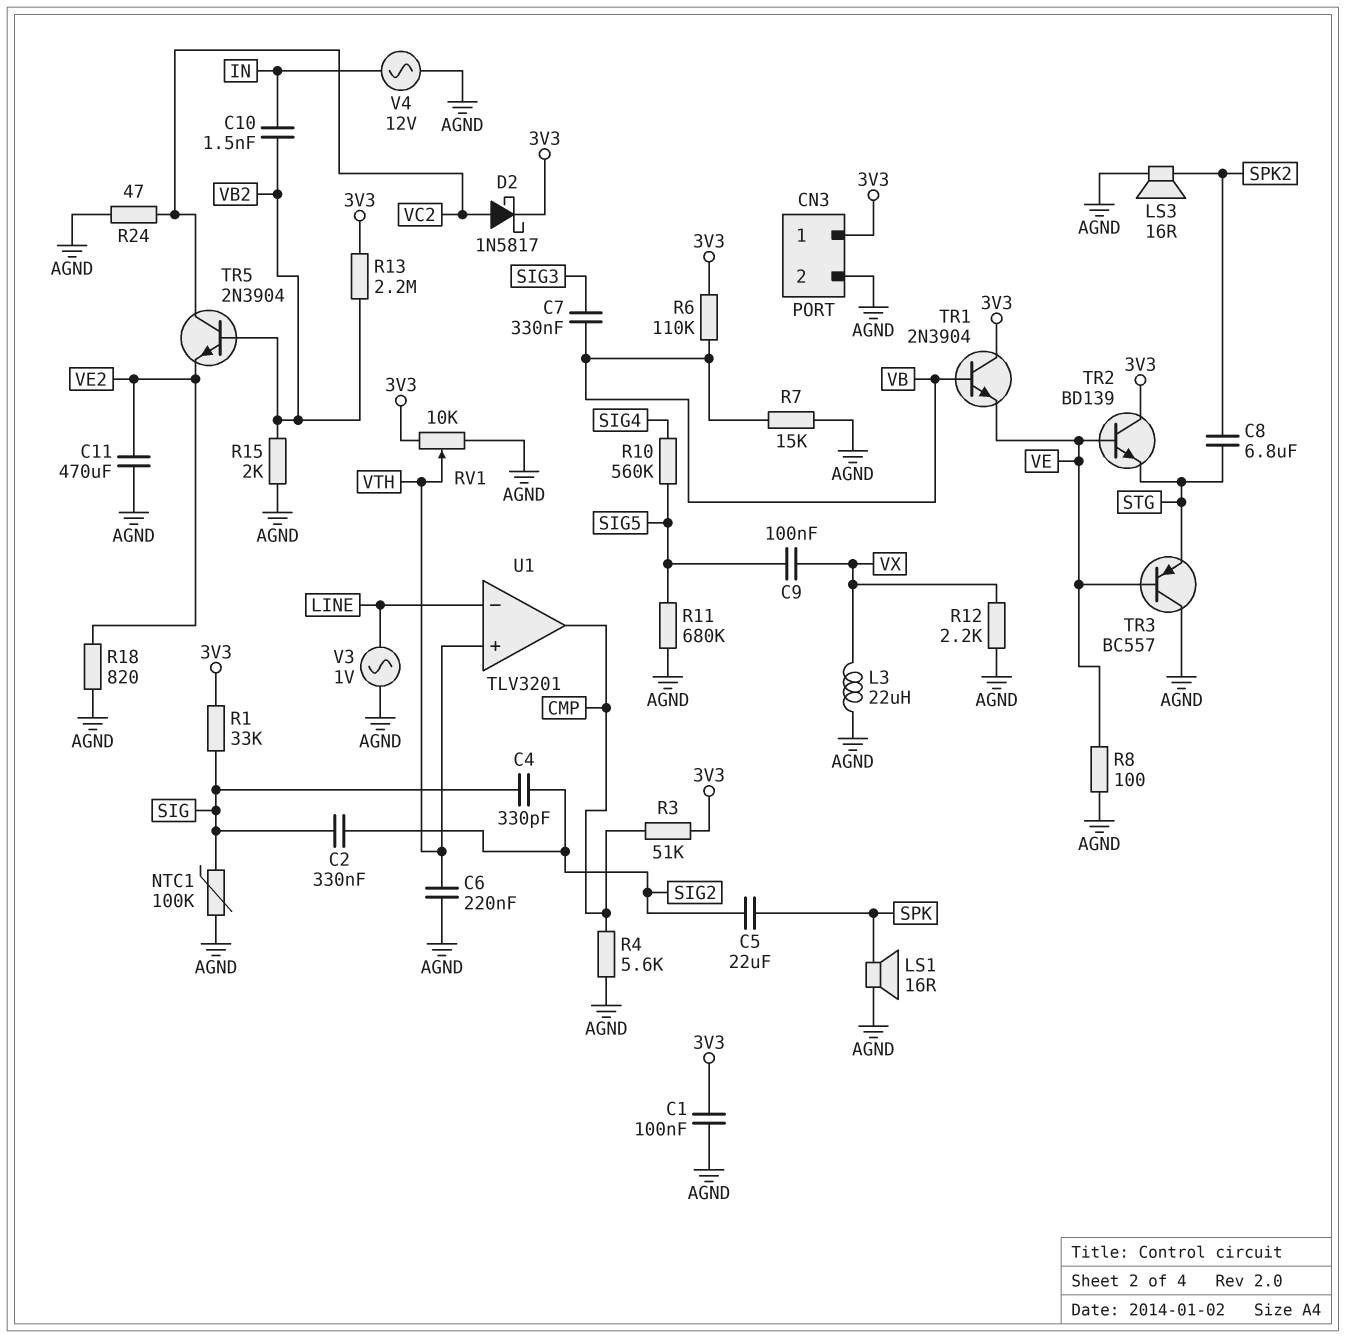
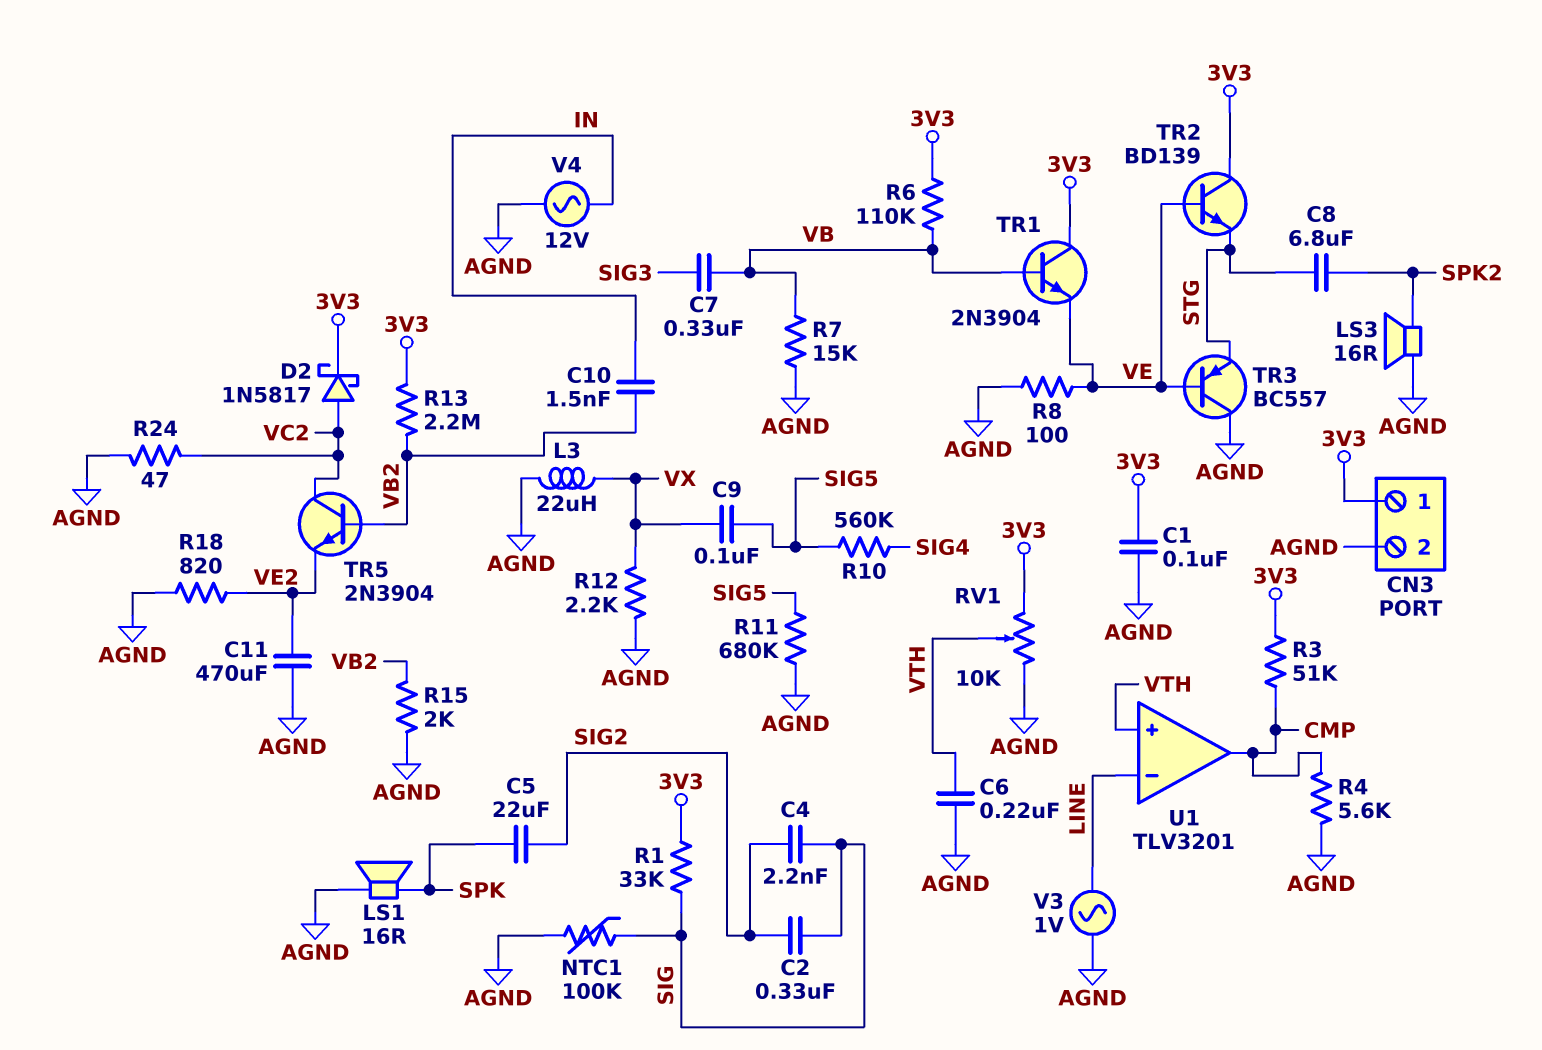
C4: 330pF (SIG, SIG2) -> 2.2nF (SIG, SIG2)

